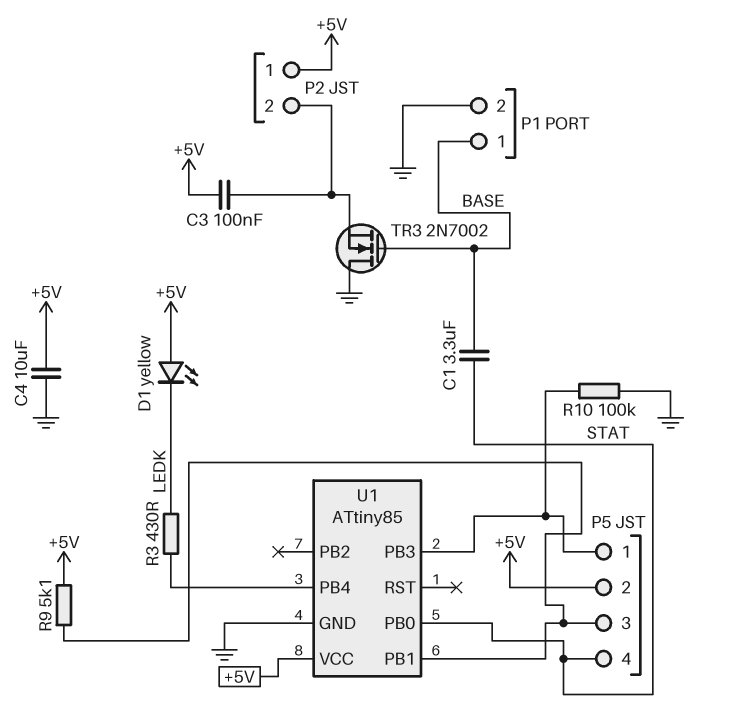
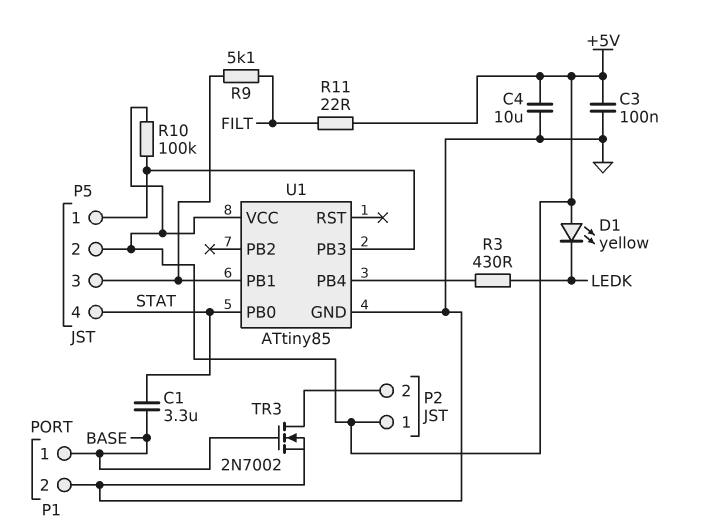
C3: 100nF (+5V, P2/2) -> 100nF (+5V, GND)
R9: 5.1k (+5V, P5/3) -> 5.1k (FILT, P5/3)
R10: 100k (GND, P5/1) -> 100k (+5V, P5/1)
R11: none -> 22 (+5V, FILT)
TR3: NMOS 2N7002 (G BASE, D GND, S P2/2) -> NMOS 2N7002 (G BASE, D P2/2, S GND)

